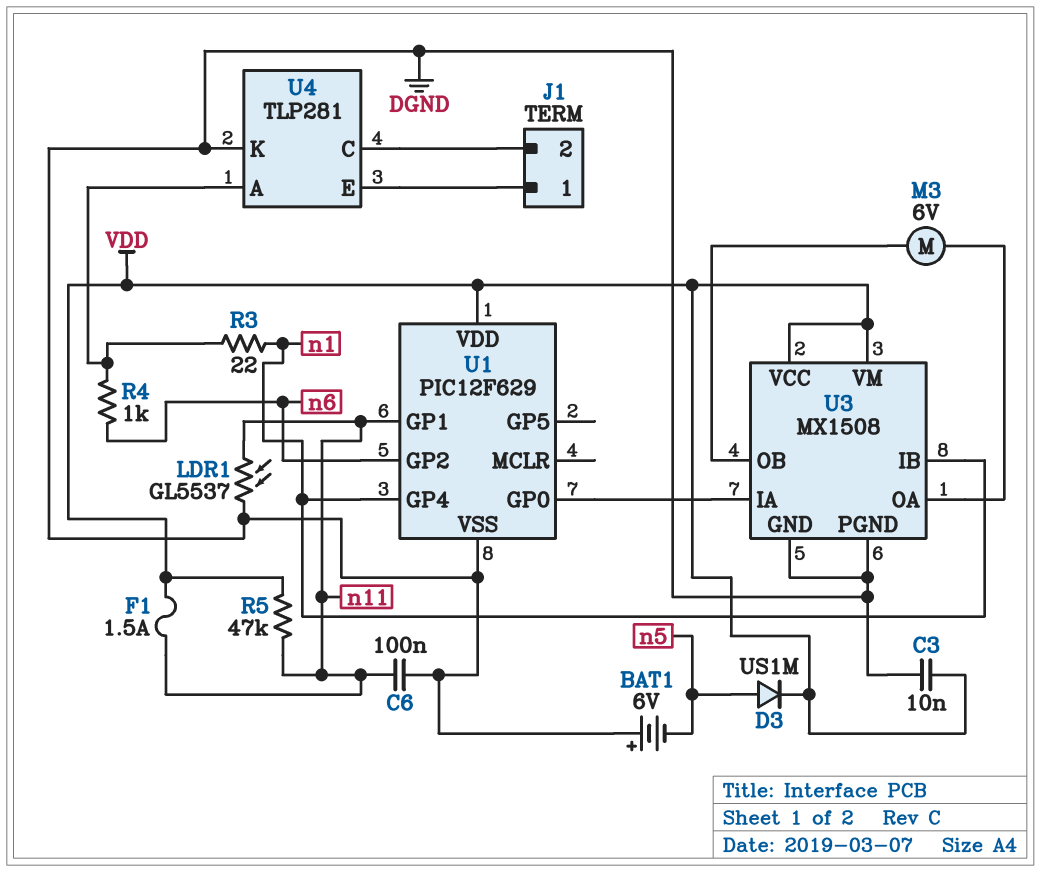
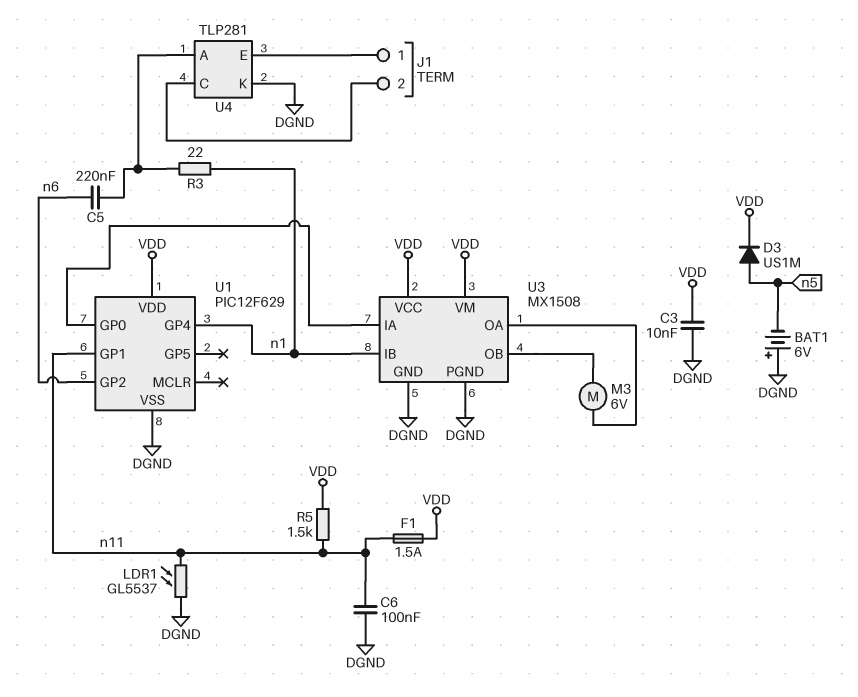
C5: none -> 220nF (U4/A, n6)
R4: 1k (U4/A, n6) -> none
R5: 47k (VDD, n11) -> 1.5k (VDD, n11)

